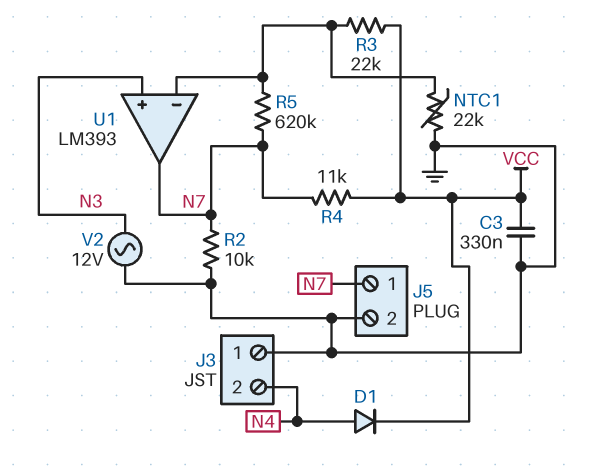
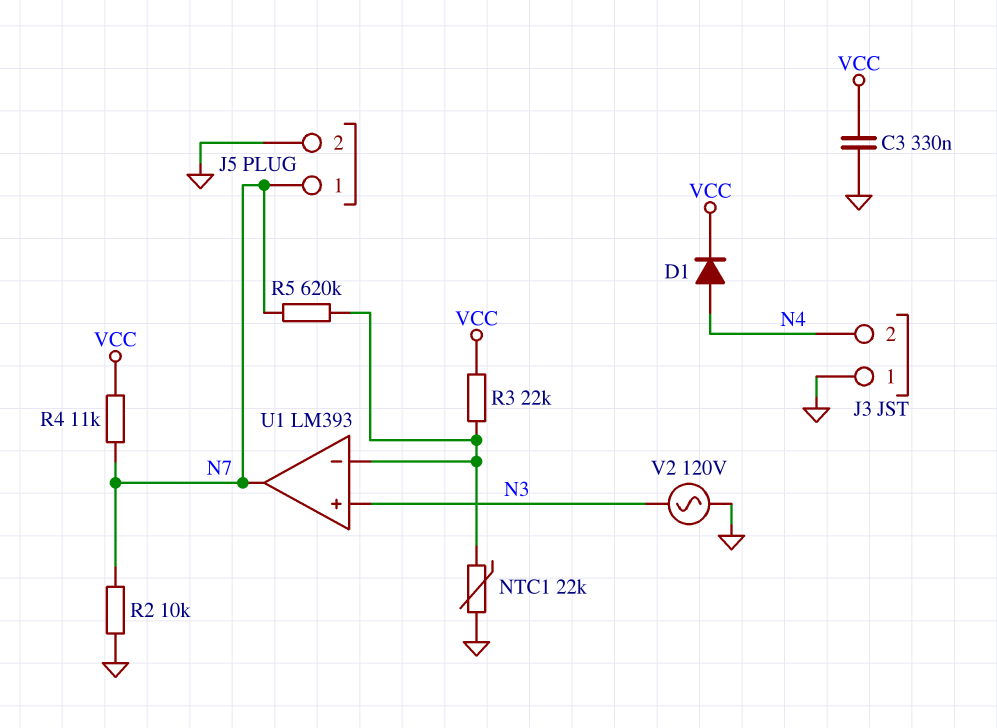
V2: AC 12V (GND, N3) -> AC 120V (GND, N3)

